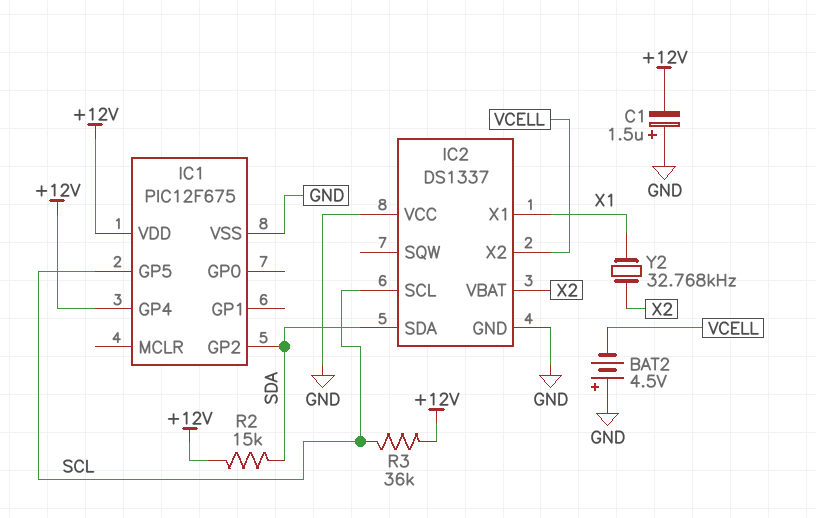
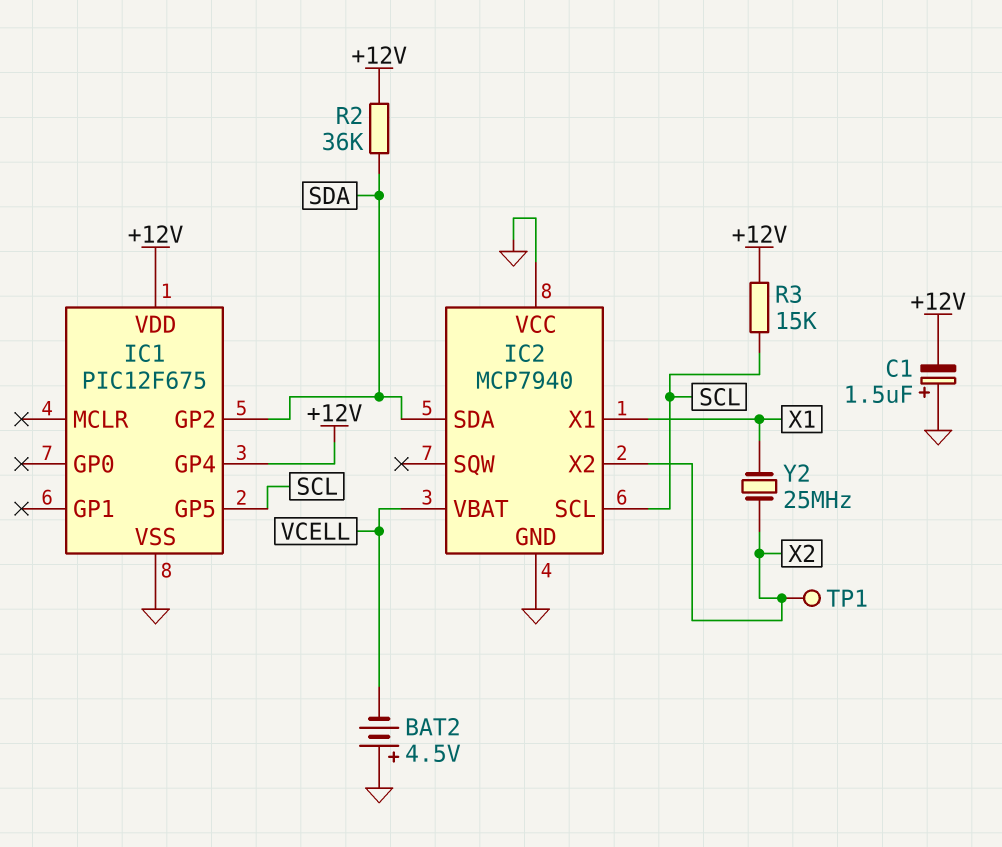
IC2: DS1337 -> MCP7940
IC2 pin VBAT: X2 -> VCELL
IC2 pin X2: VCELL -> X2
R2: 15k (+12V, SDA) -> 36k (+12V, SDA)
R3: 36k (+12V, SCL) -> 15k (+12V, SCL)
TP1: none -> test point (X2)
Y2: 32.768kHz (X1, X2) -> 25MHz (X1, X2)

